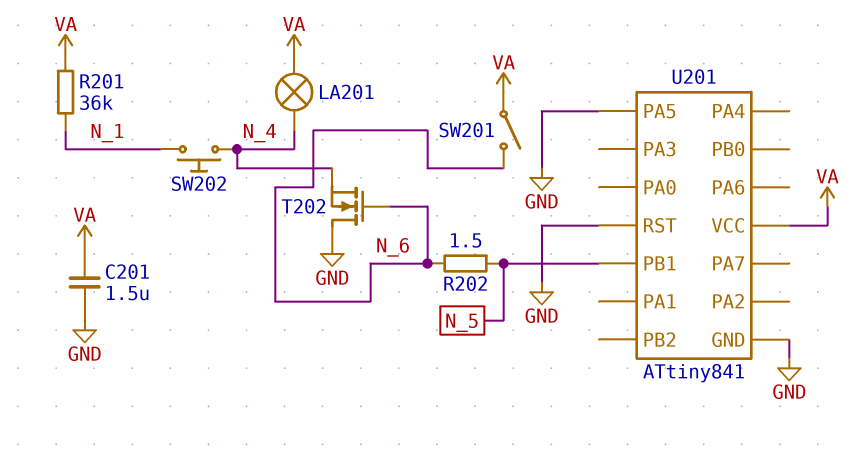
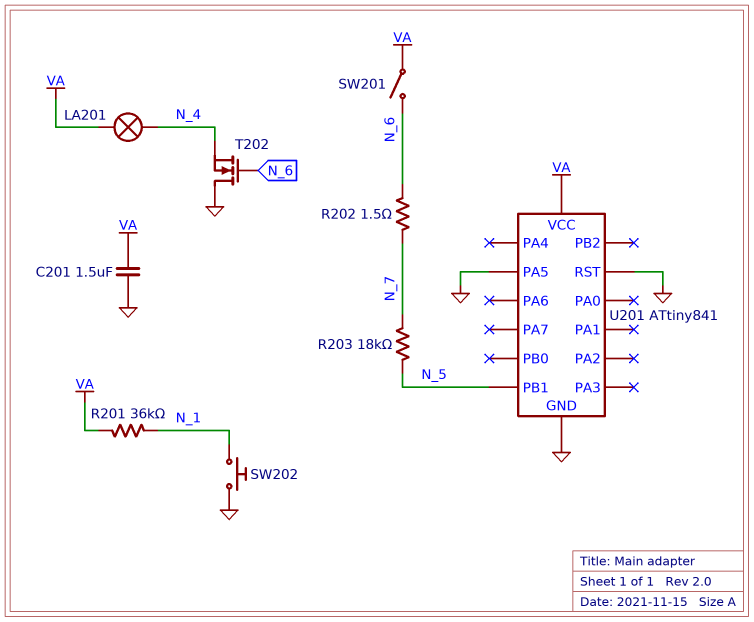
R202: 1.5 (N_5, N_6) -> 1.5 (N_6, N_7)
R203: none -> 18k (N_5, N_7)
SW202: button (N_1, N_4) -> button (GND, N_1)

